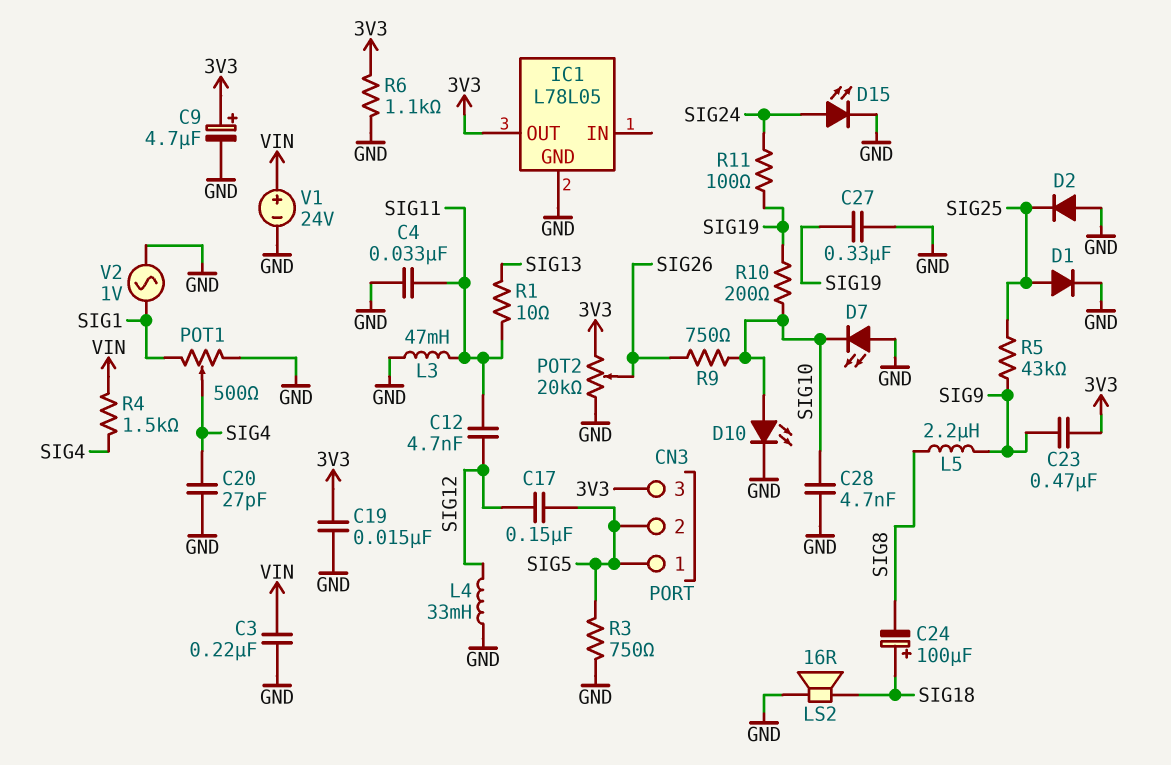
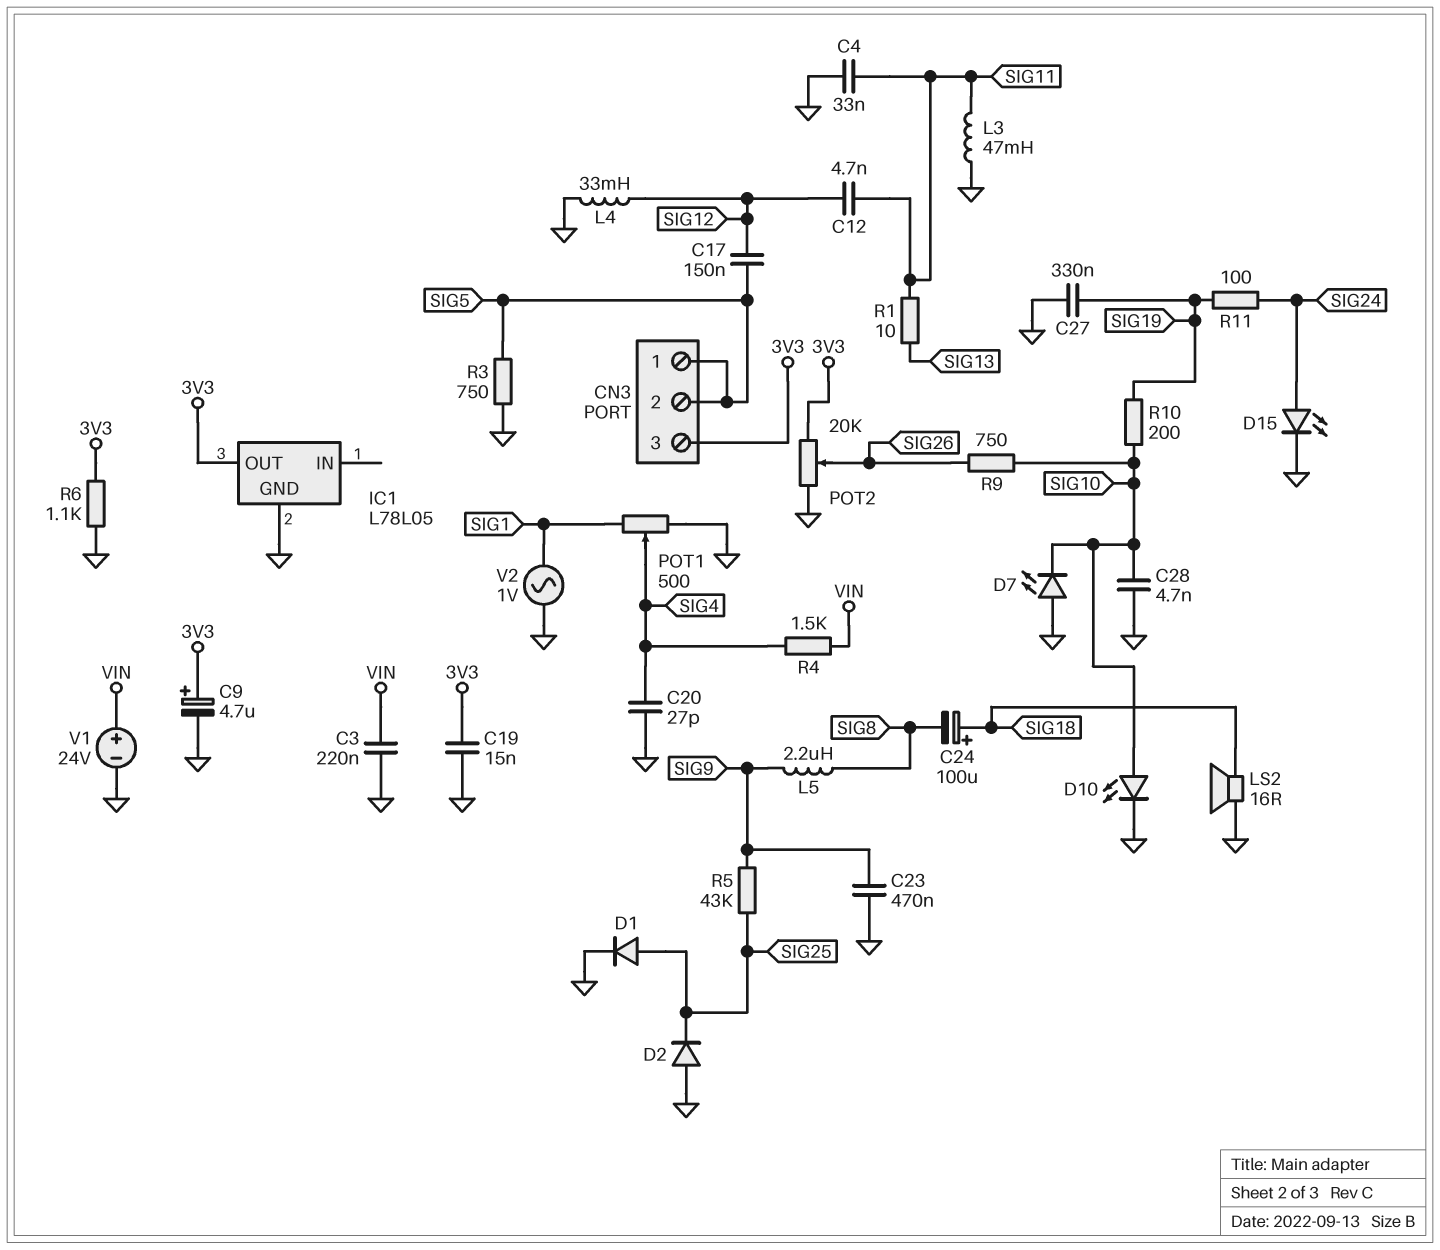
C23: 470nF (3V3, SIG9) -> 470nF (GND, SIG9)

